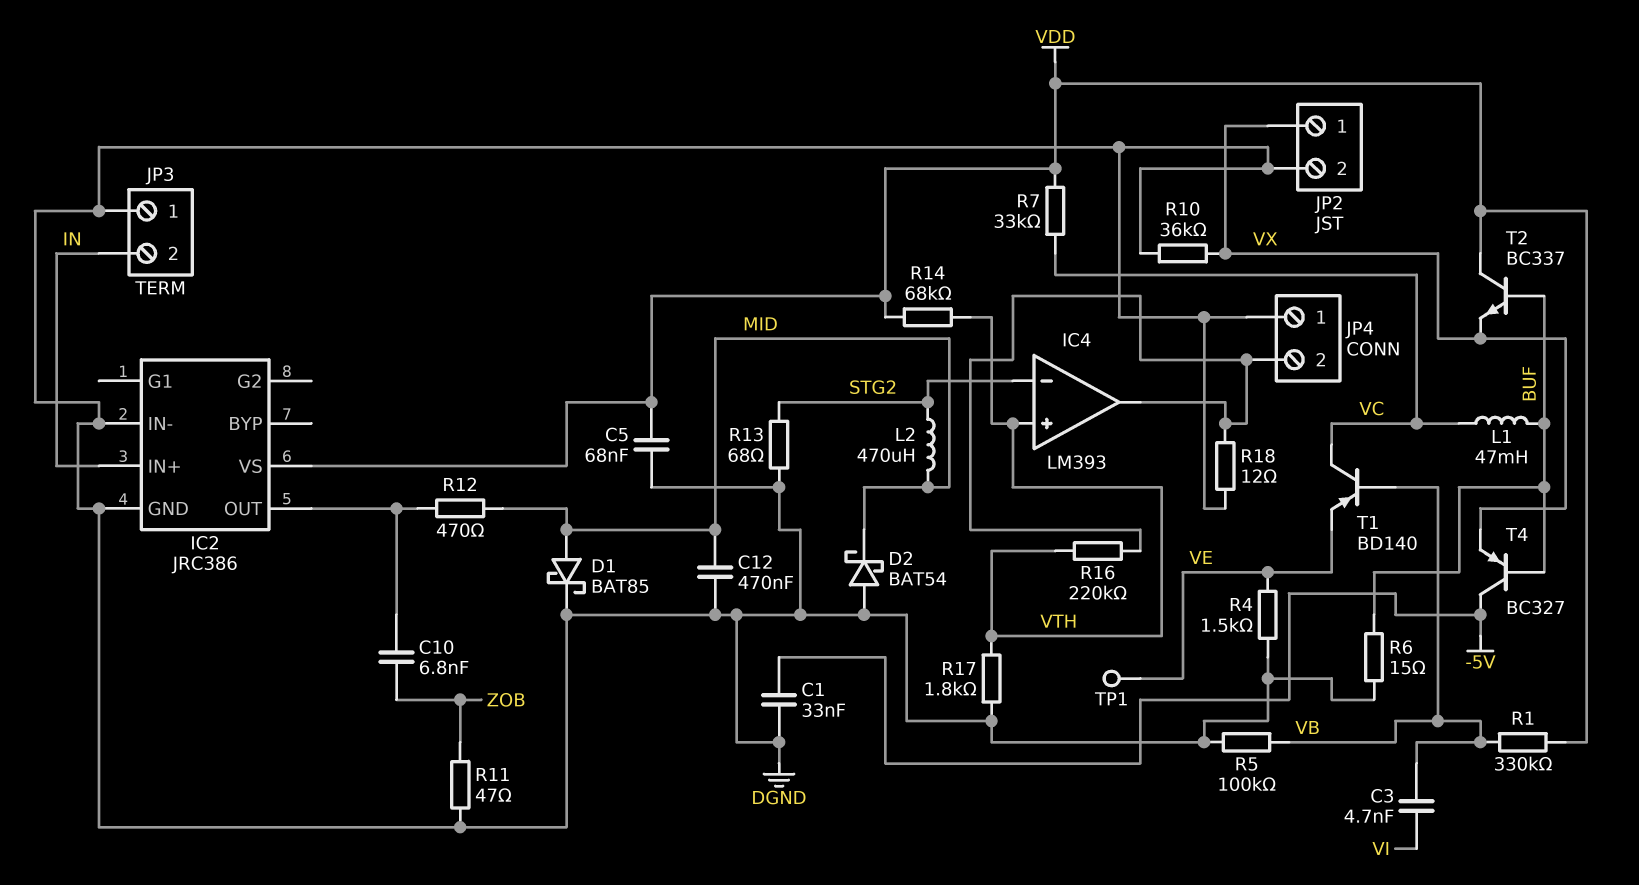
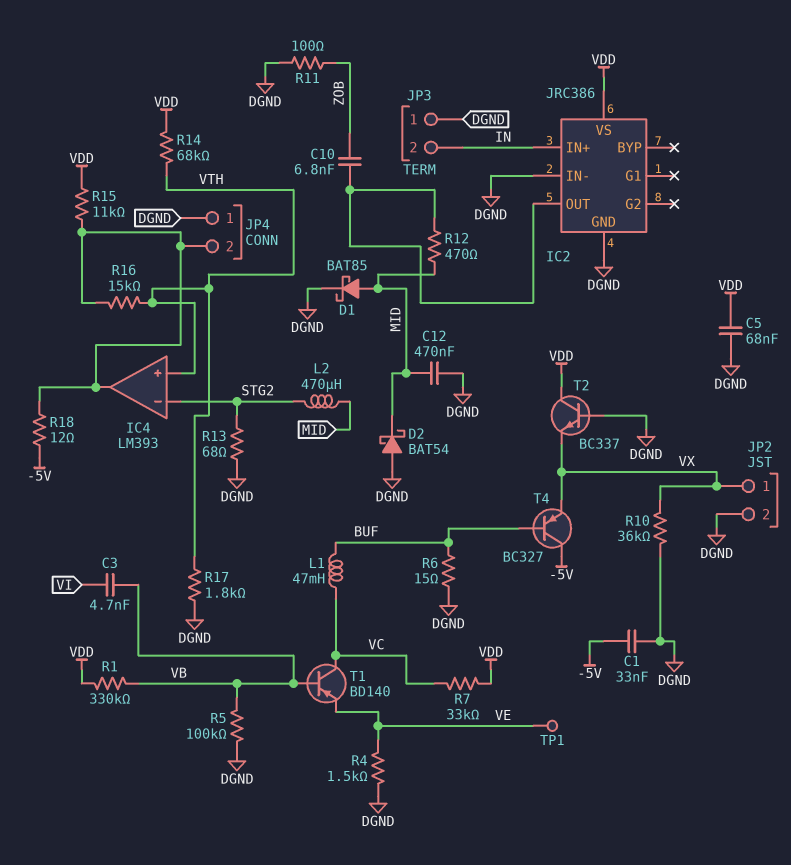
R11: 47 (DGND, ZOB) -> 100 (DGND, ZOB)
R15: none -> 11k (IC4/out, VDD)
R16: 220k (IC4/out, VTH) -> 15k (IC4/out, VTH)
R18: 12 (DGND, IC4/out) -> 12 (-5V, IC4/out)
T2: NPN BC337 (B BUF, C VDD, E VX) -> NPN BC337 (B DGND, C VDD, E VX)

